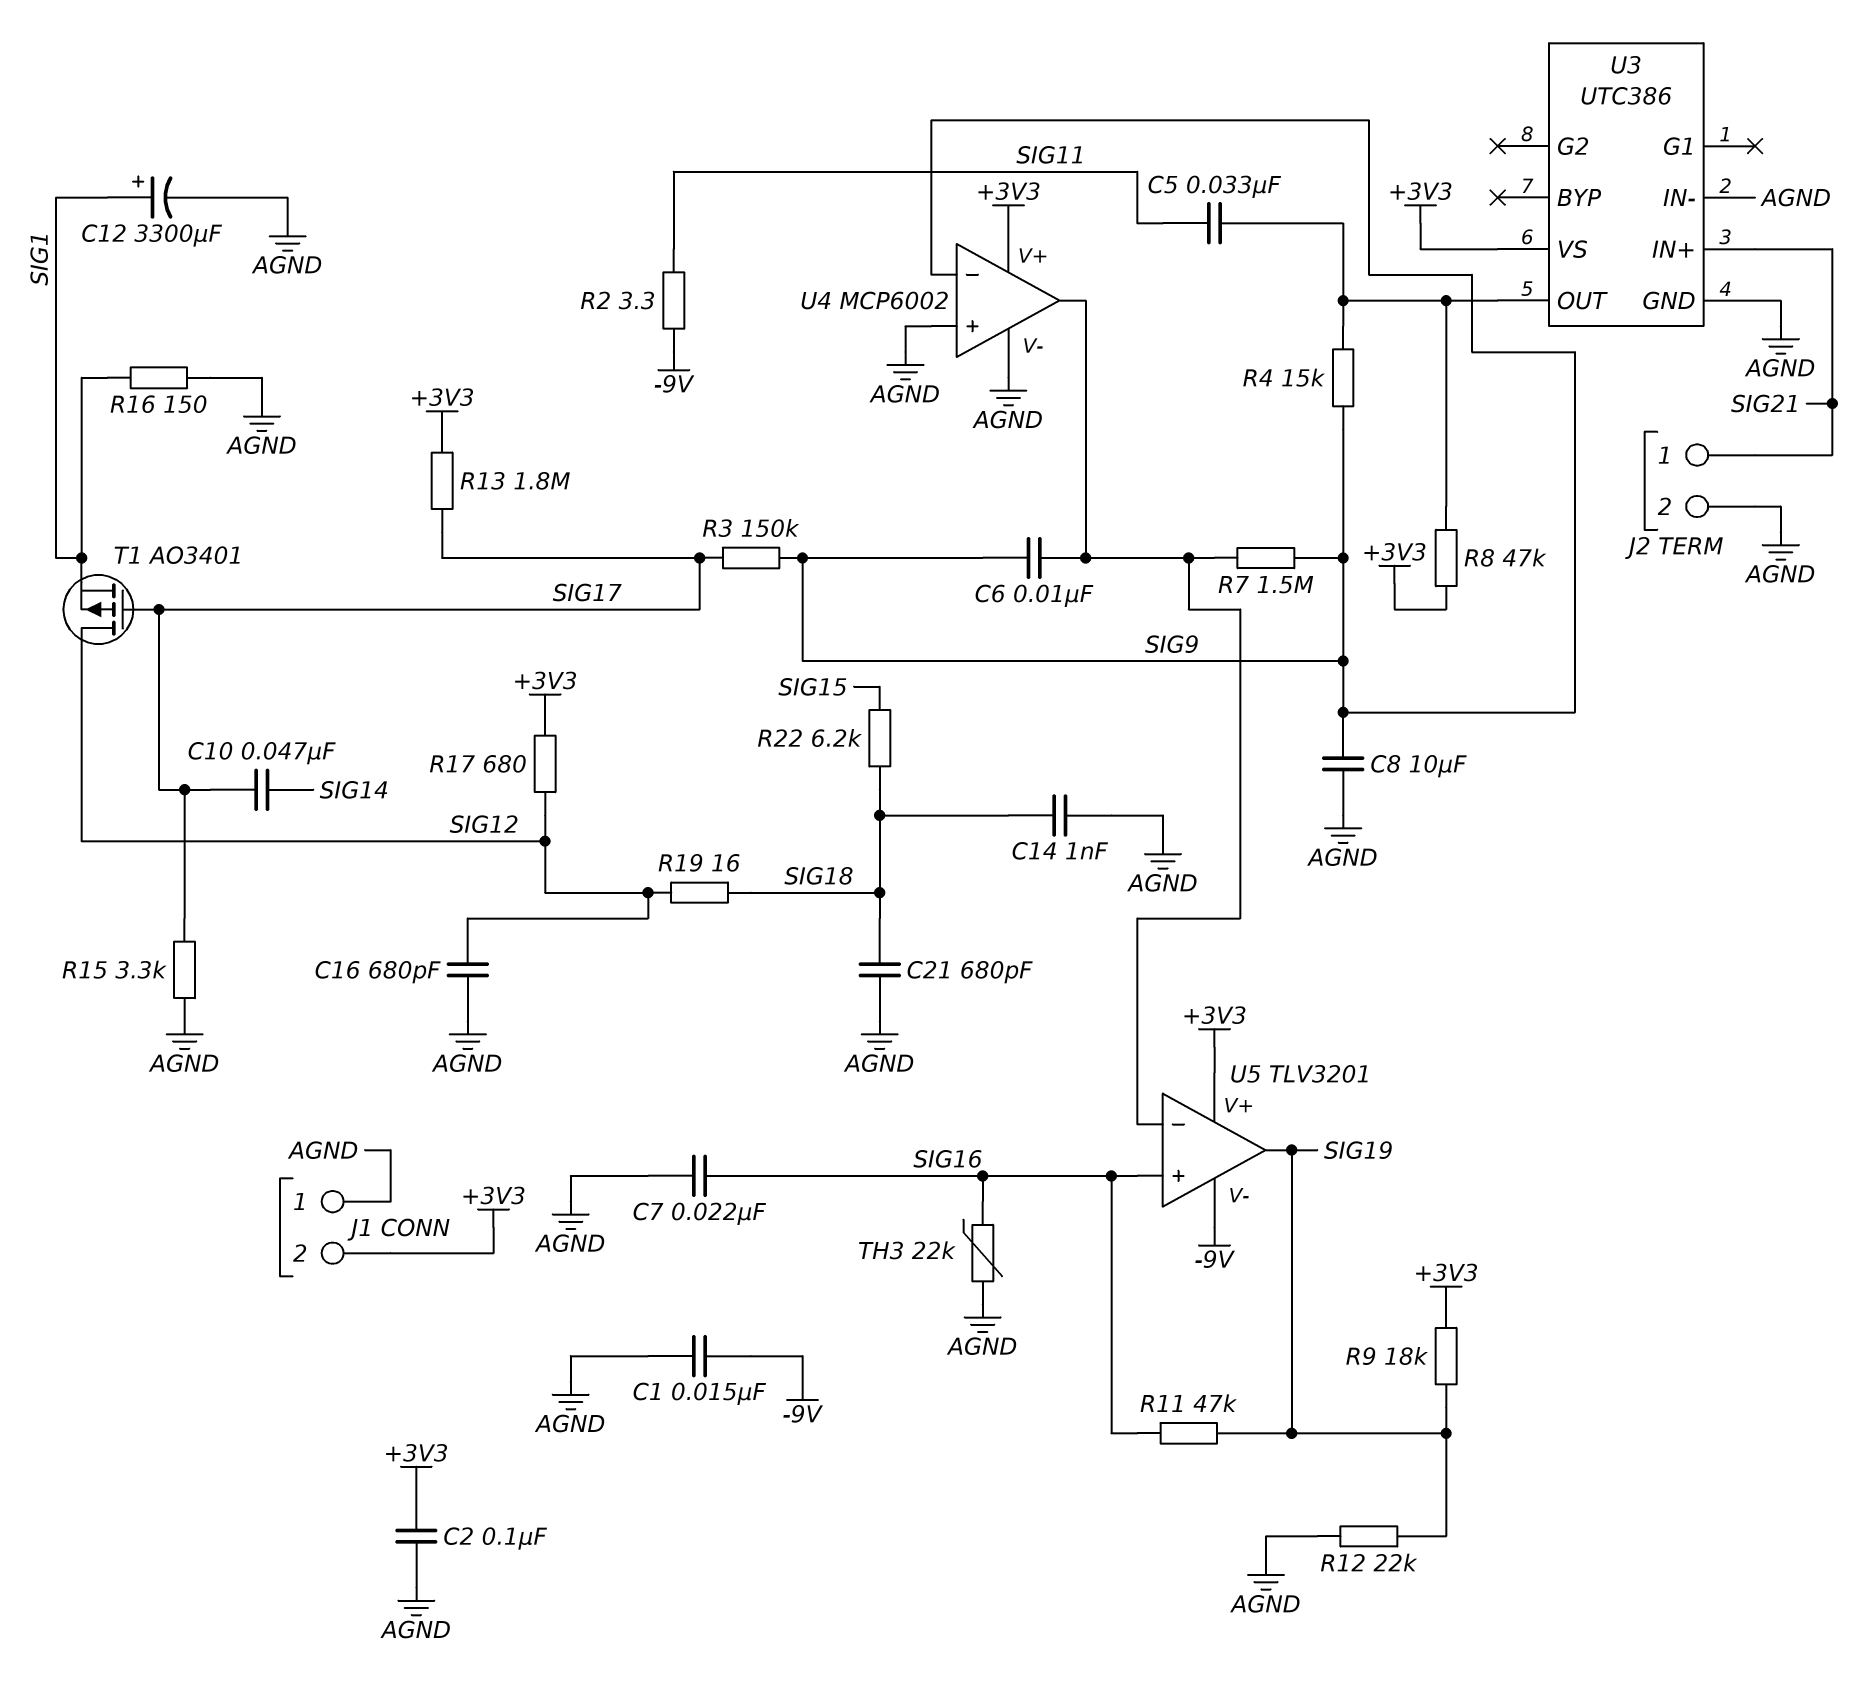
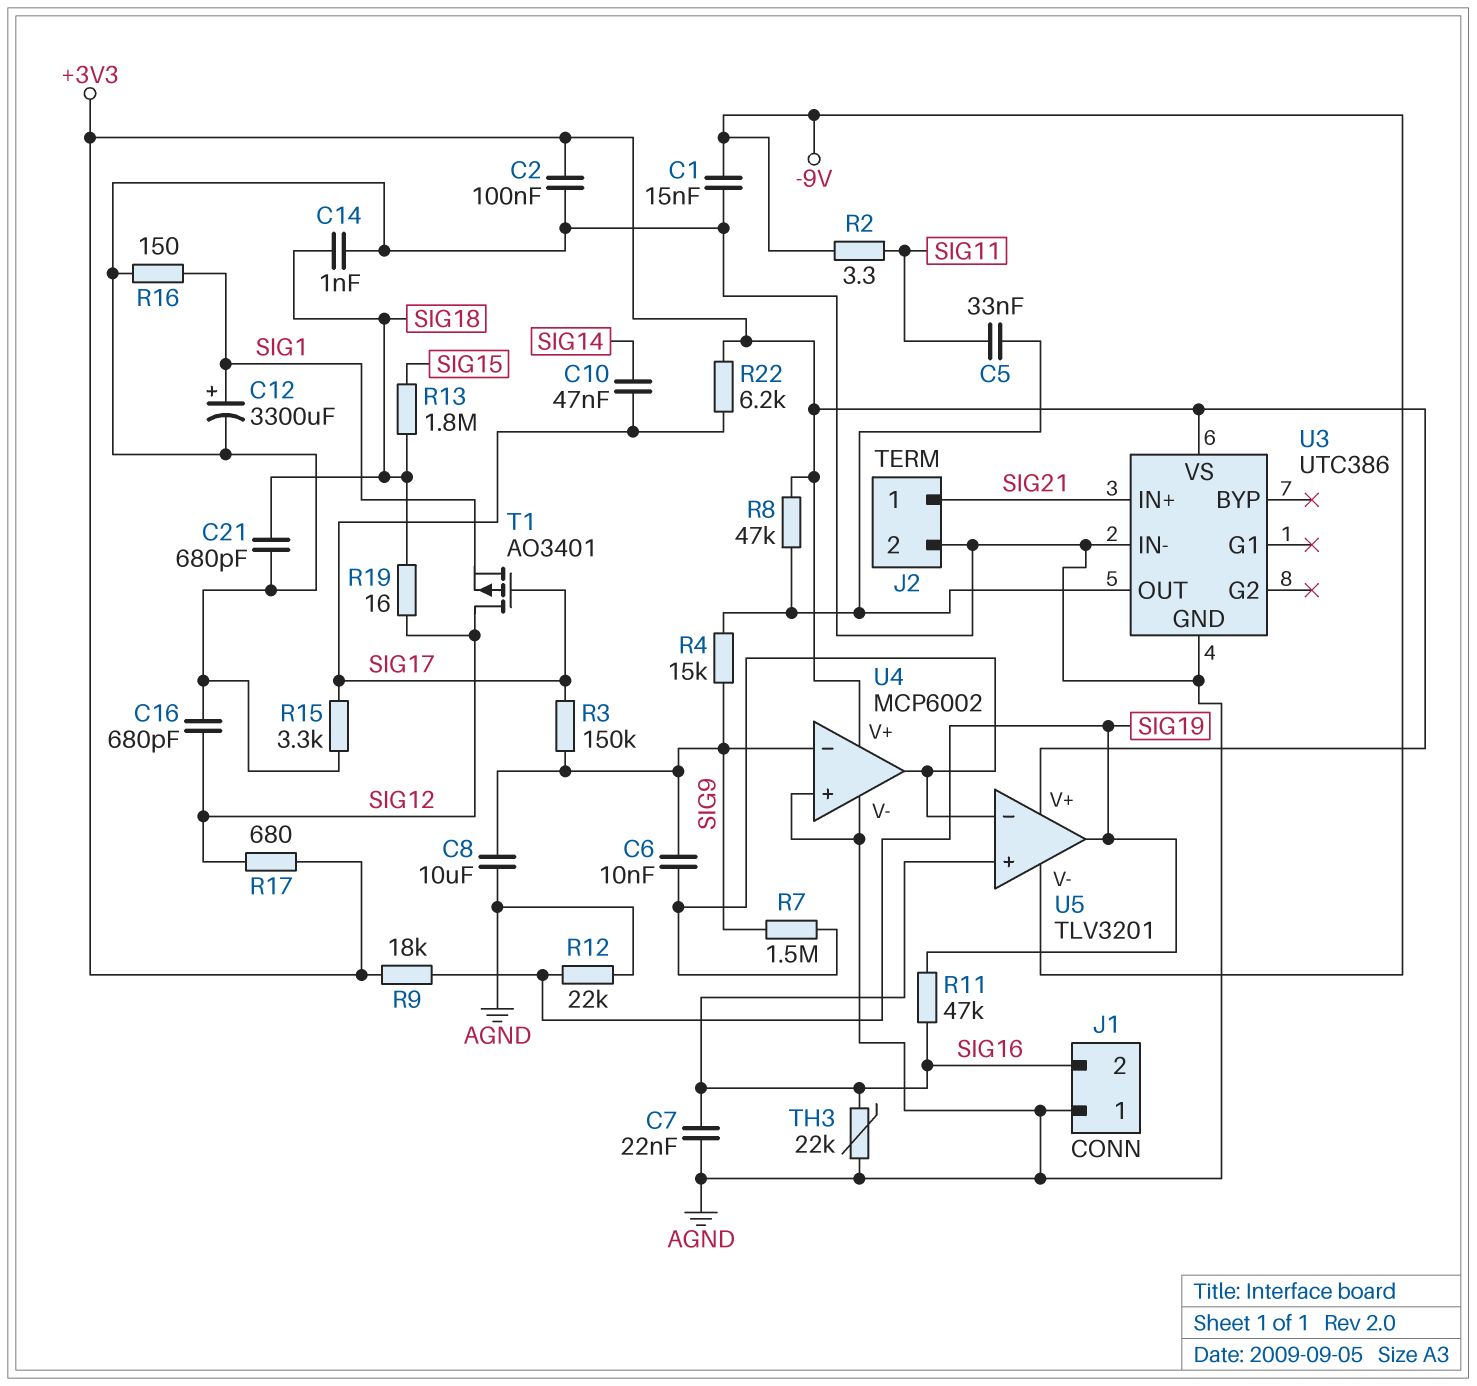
J1 pin 2: +3V3 -> SIG16
R13: 1.8M (+3V3, SIG17) -> 1.8M (SIG15, SIG18)
R22: 6.2k (SIG15, SIG18) -> 6.2k (+3V3, SIG17)

